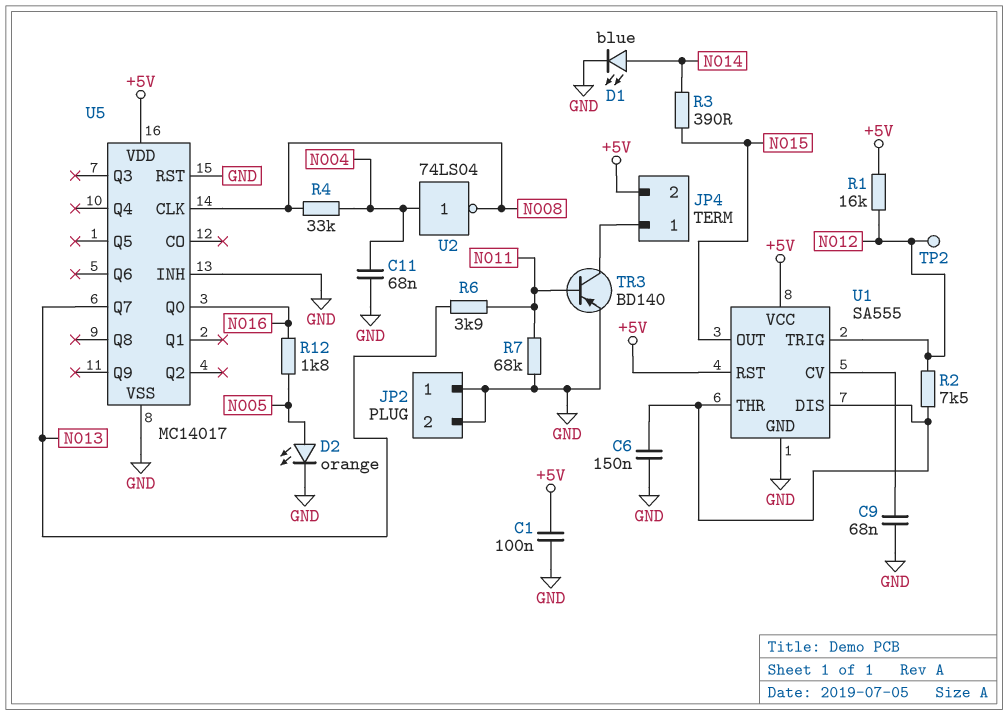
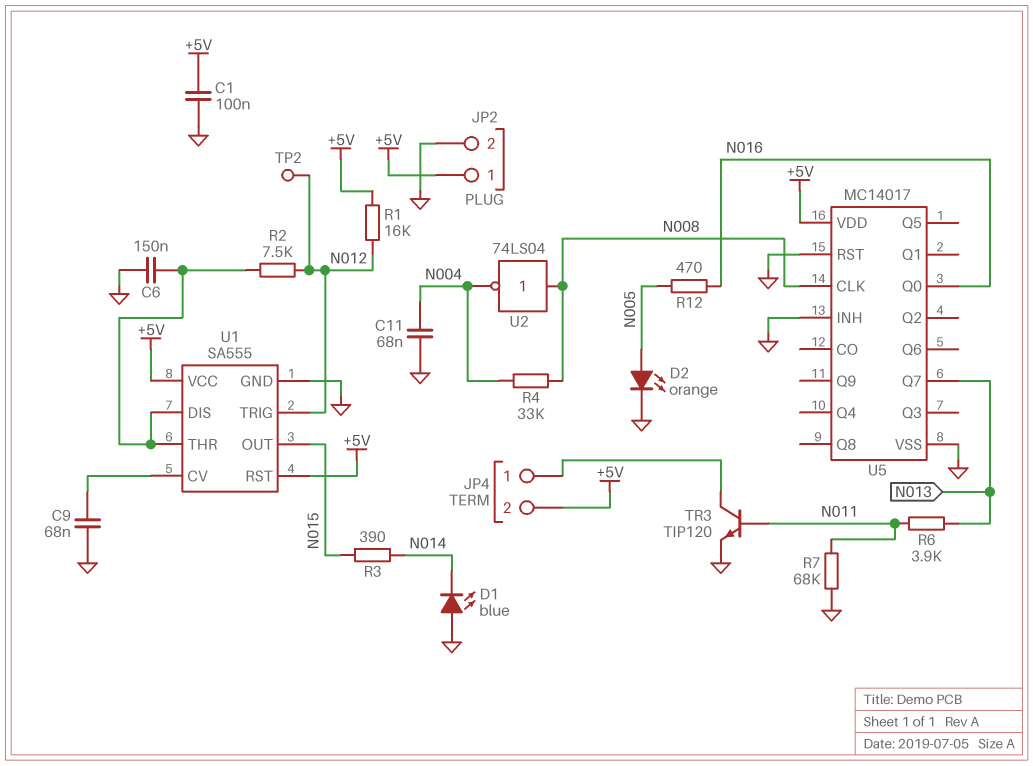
D1: LED blue (A N014, K GND) -> LED blue (A GND, K N014)
JP2 pin 1: GND -> +5V
R12: 1.8k (N005, N016) -> 470 (N005, N016)
TR3: PNP BD140 (B N011, C JP4/1, E GND) -> NPN TIP120 (B N011, C JP4/1, E GND)
U2: NOT 74LS04 (in N004, out N008) -> NOT 74LS04 (in N008, out N004)

